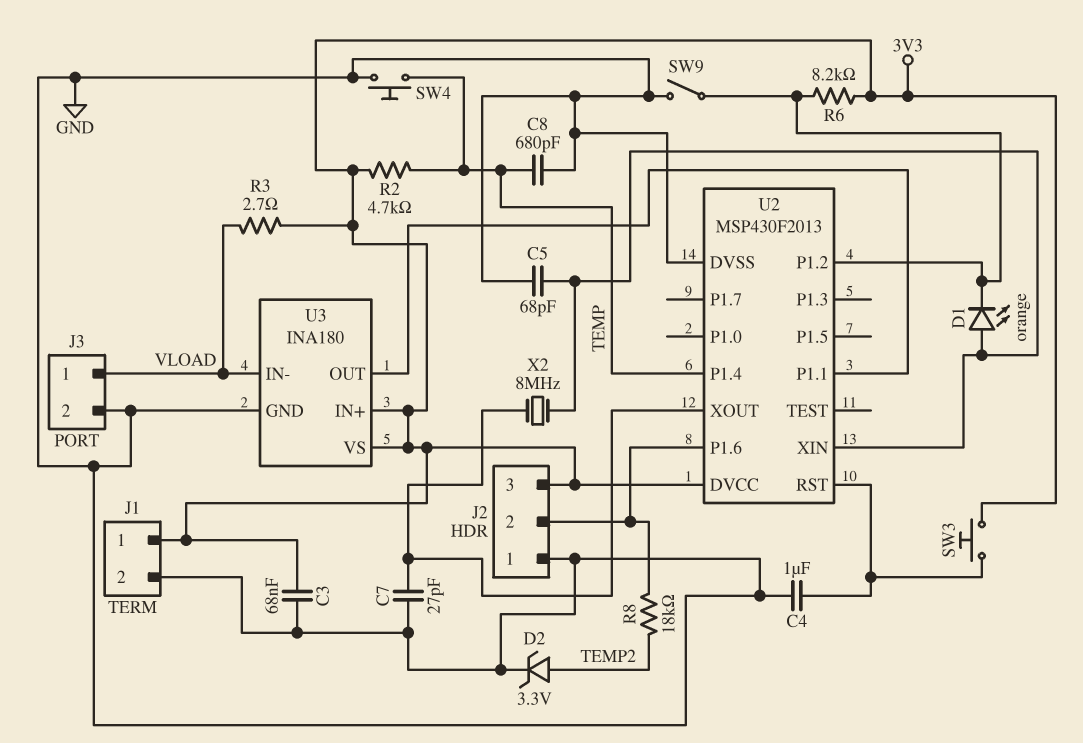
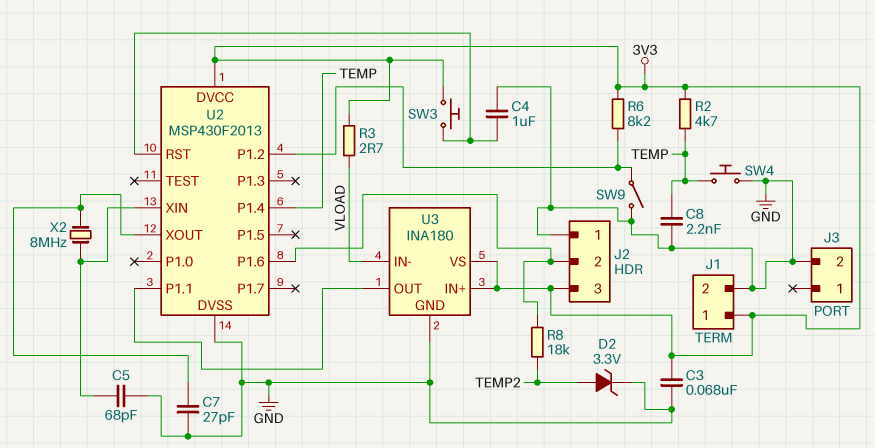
C8: 680pF (GND, TEMP) -> 2.2nF (GND, TEMP)
D1: LED orange (A U2/XIN, K U2/P1.2) -> none
J3 pin 1: VLOAD -> none

